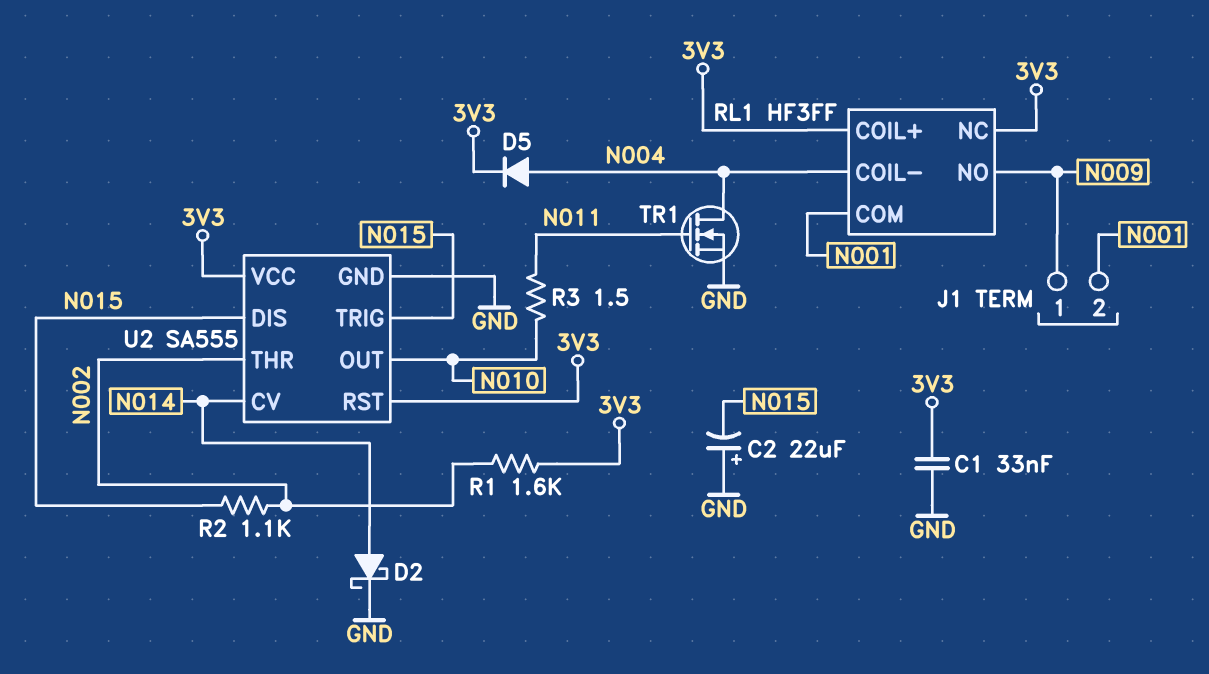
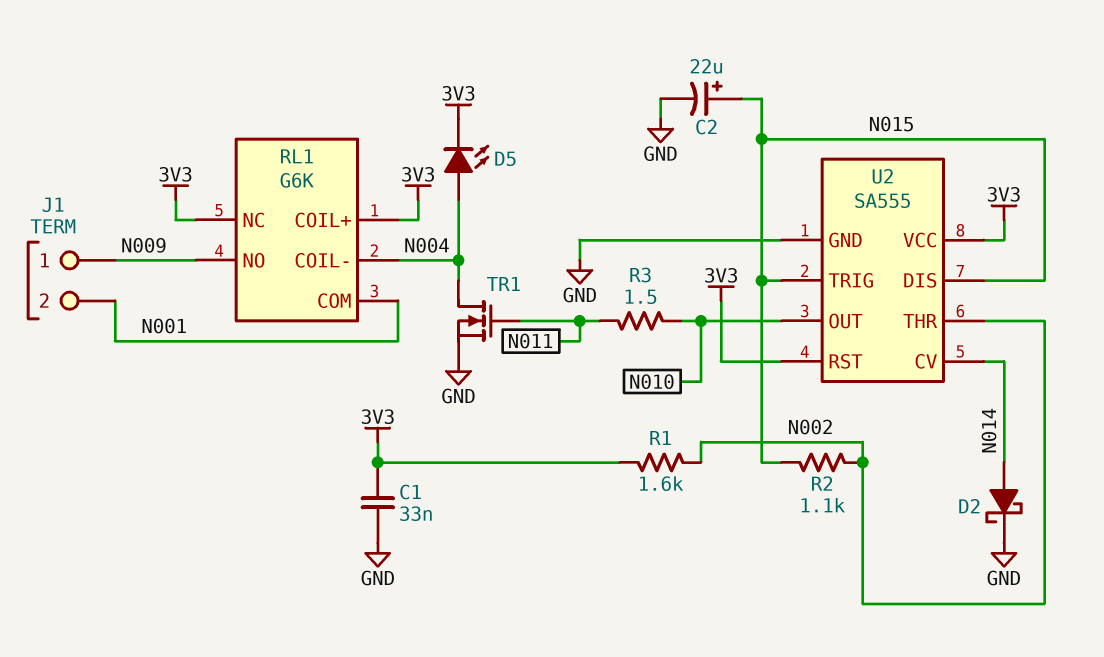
C2: 22uF (plus GND, minus N015) -> 22uF (plus N015, minus GND)
D5: diode (A N004, K 3V3) -> LED (A N004, K 3V3)
RL1: HF3FF -> G6K

